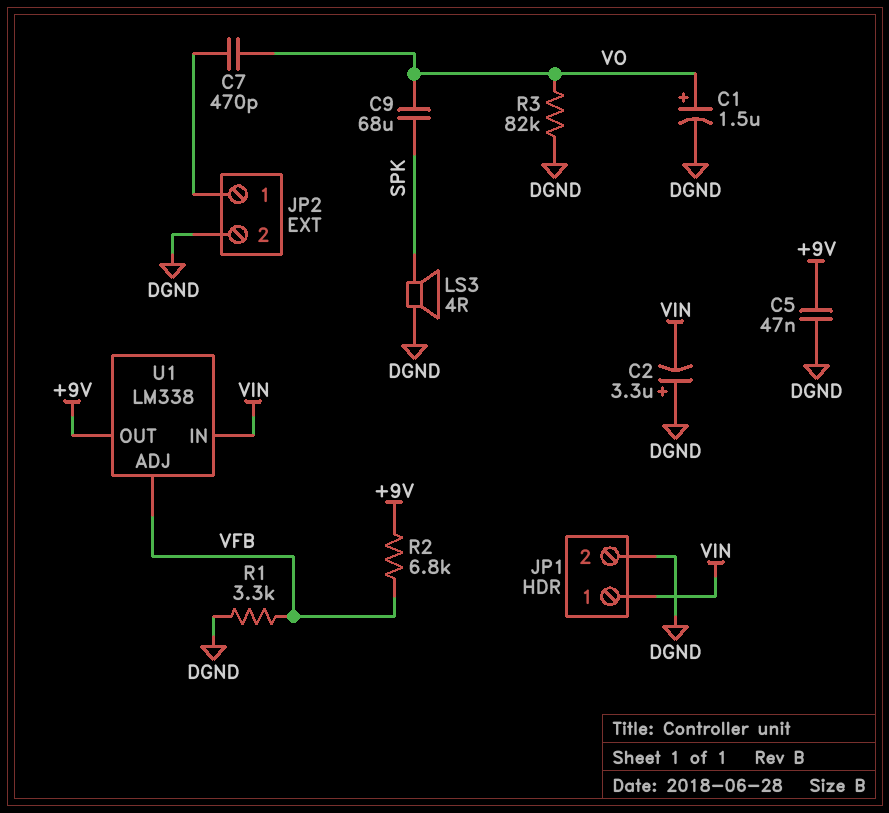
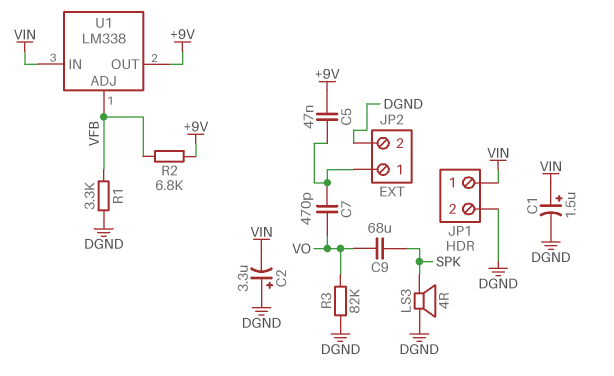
C1: 1.5uF (plus VO, minus DGND) -> 1.5uF (plus VIN, minus DGND)
C5: 47nF (+9V, DGND) -> 47nF (+9V, JP2/1)

